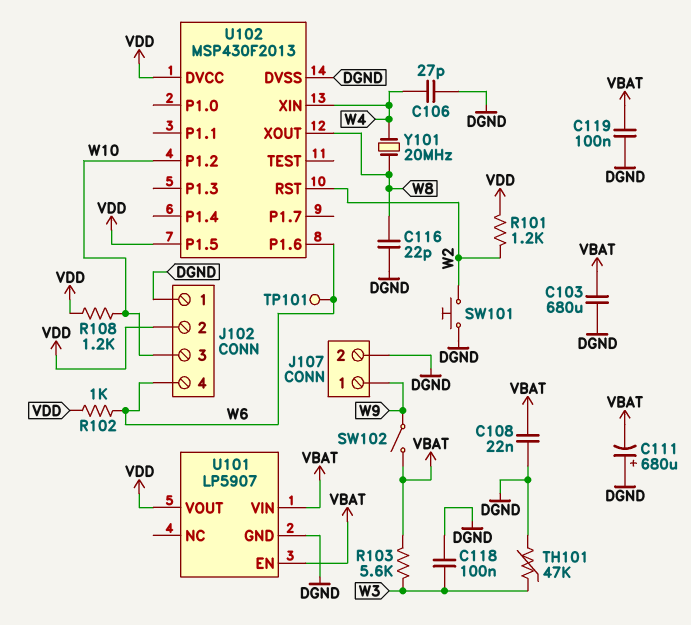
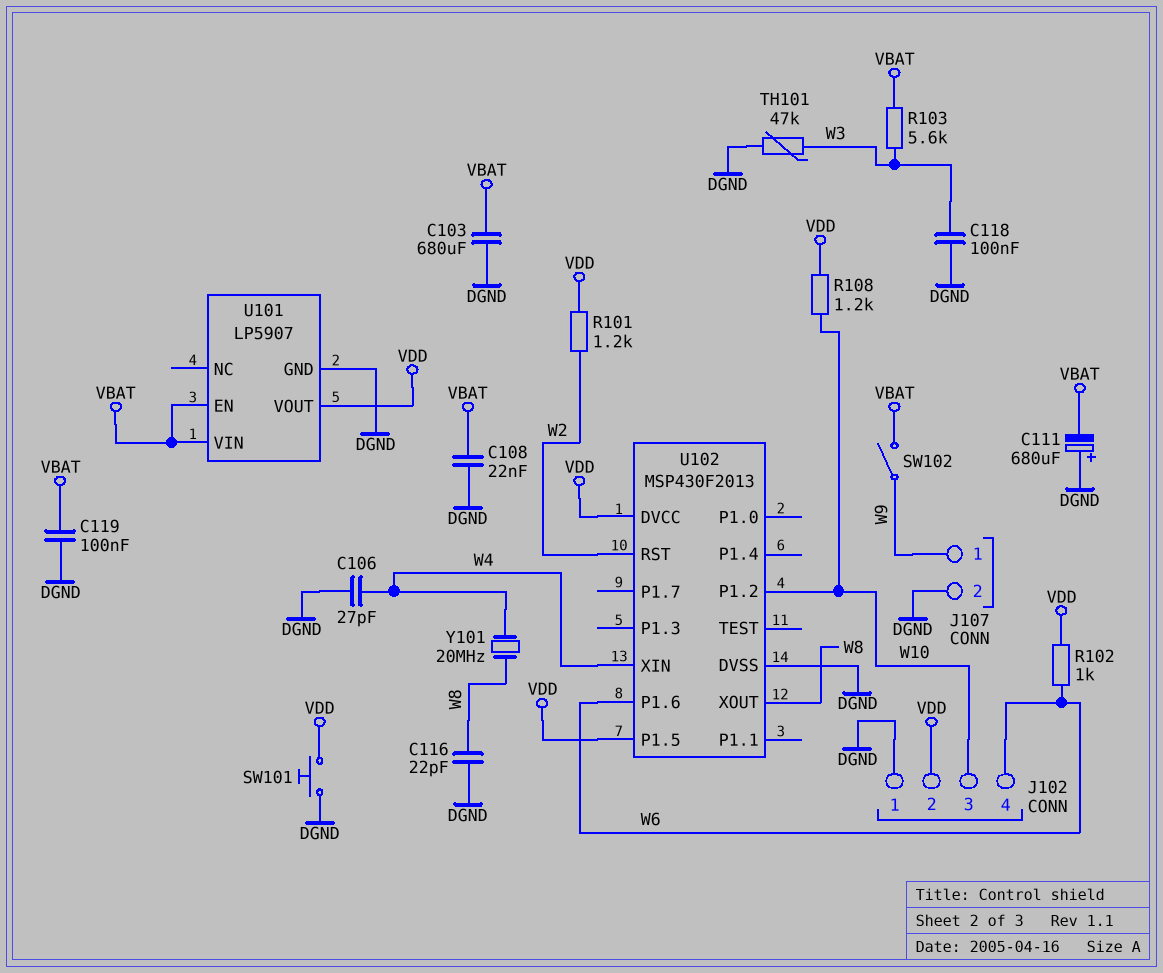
SW101: button (DGND, W2) -> button (DGND, VDD)
TP101: test point (W6) -> none

